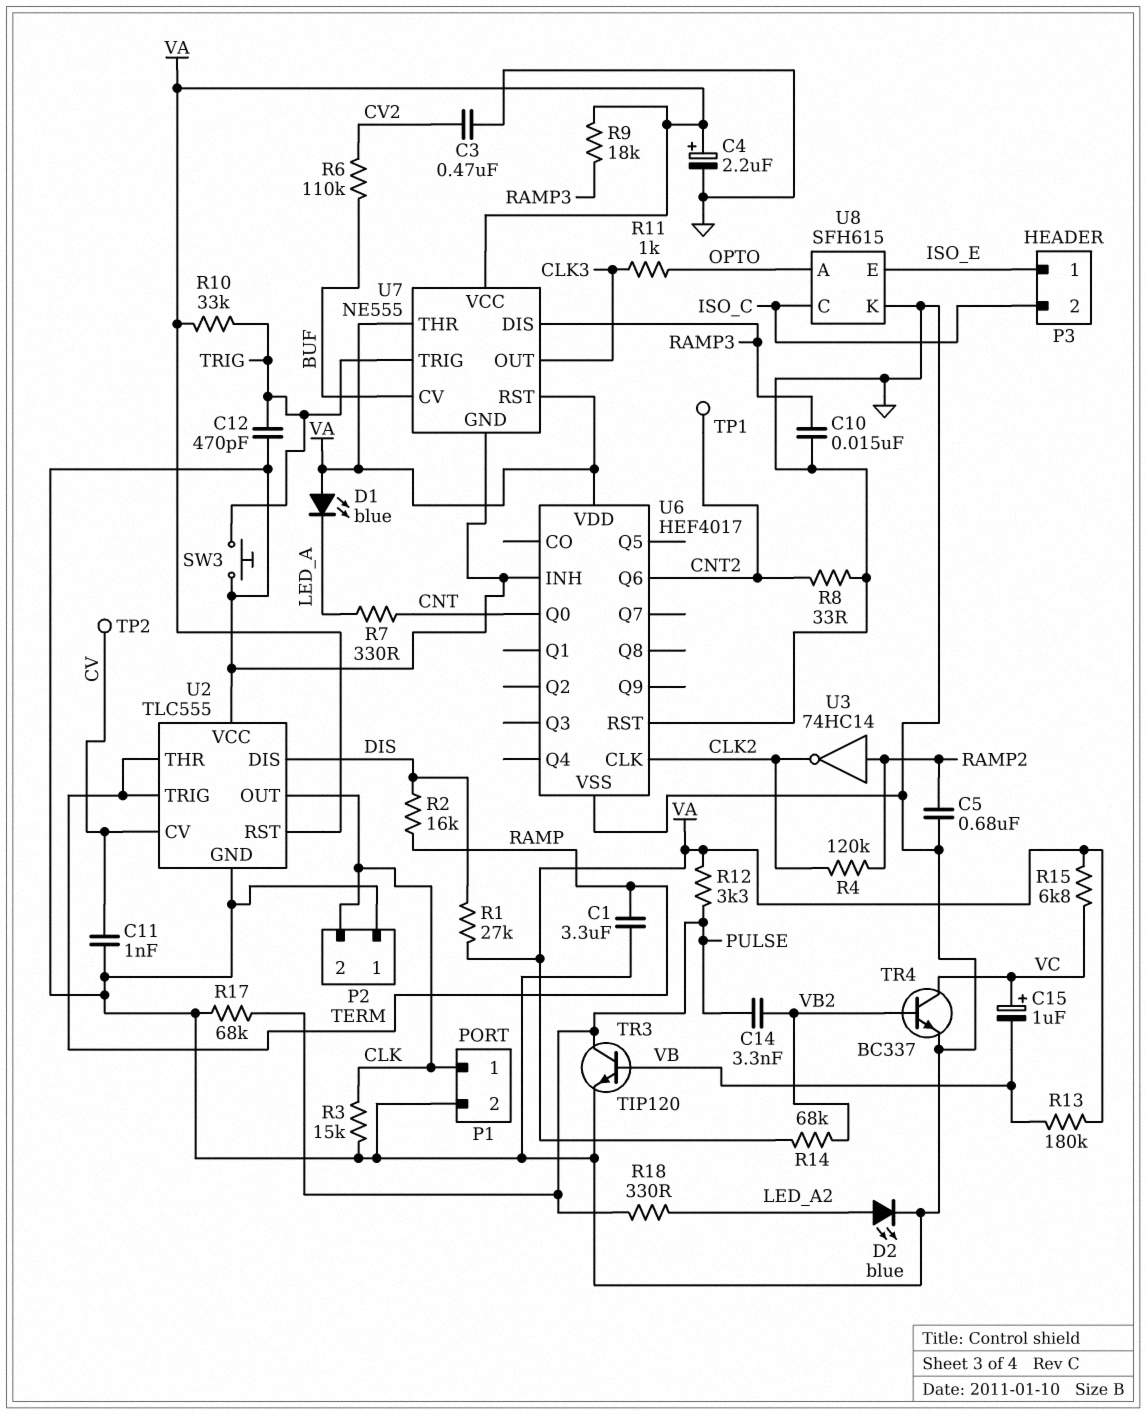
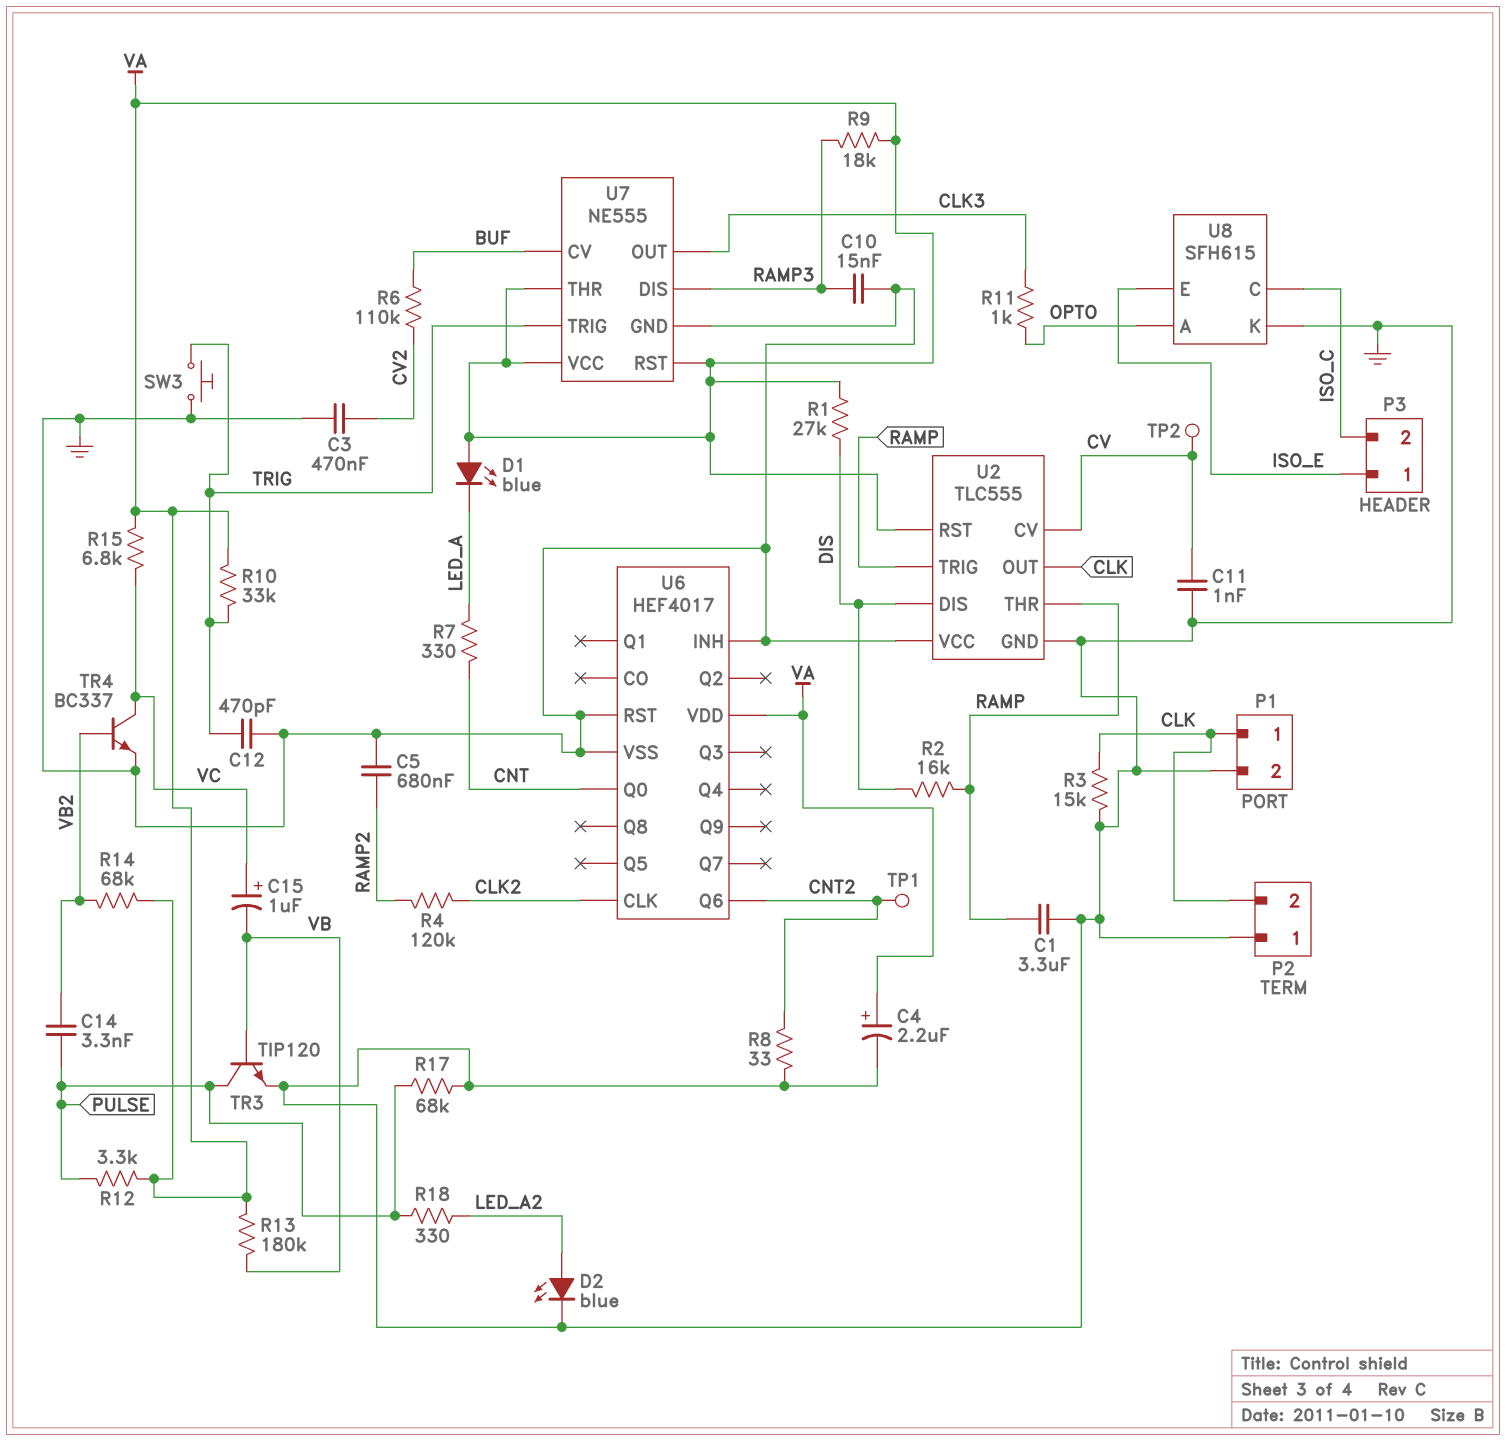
U3: NOT 74HC14 (in RAMP2, out CLK2) -> none

